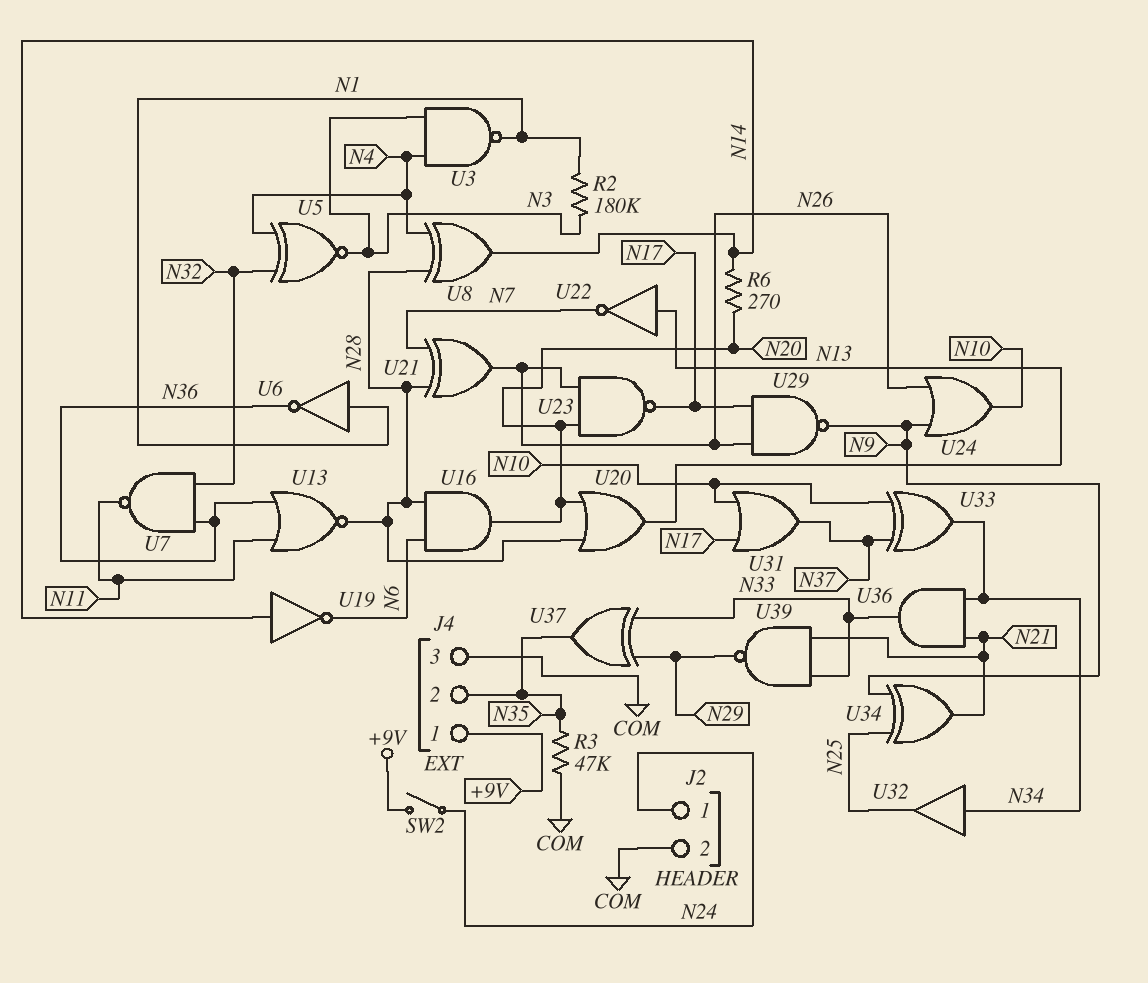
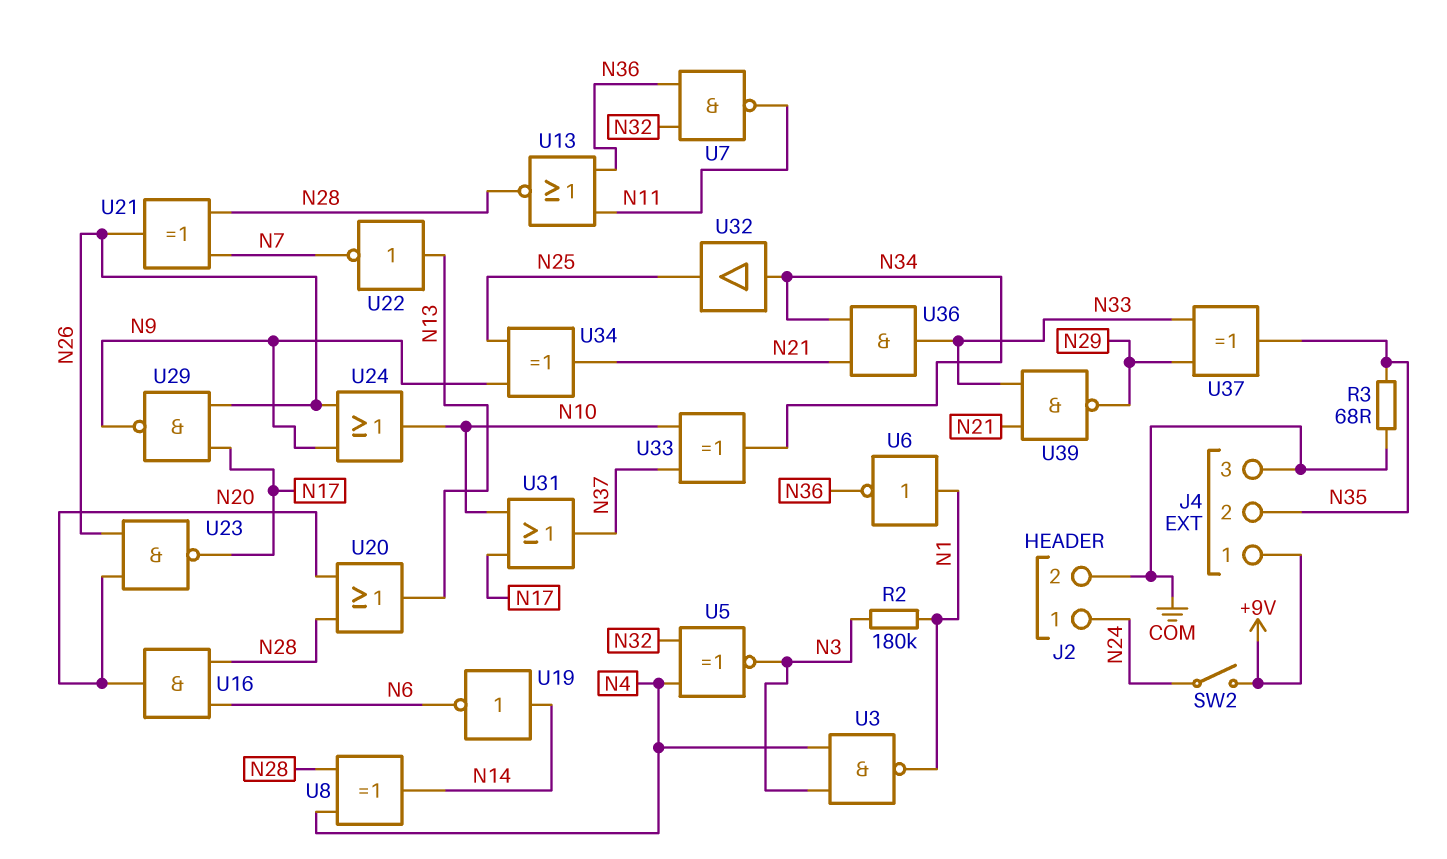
R3: 47k (COM, N35) -> 68 (COM, N35)
R6: 270 (N14, N20) -> none

